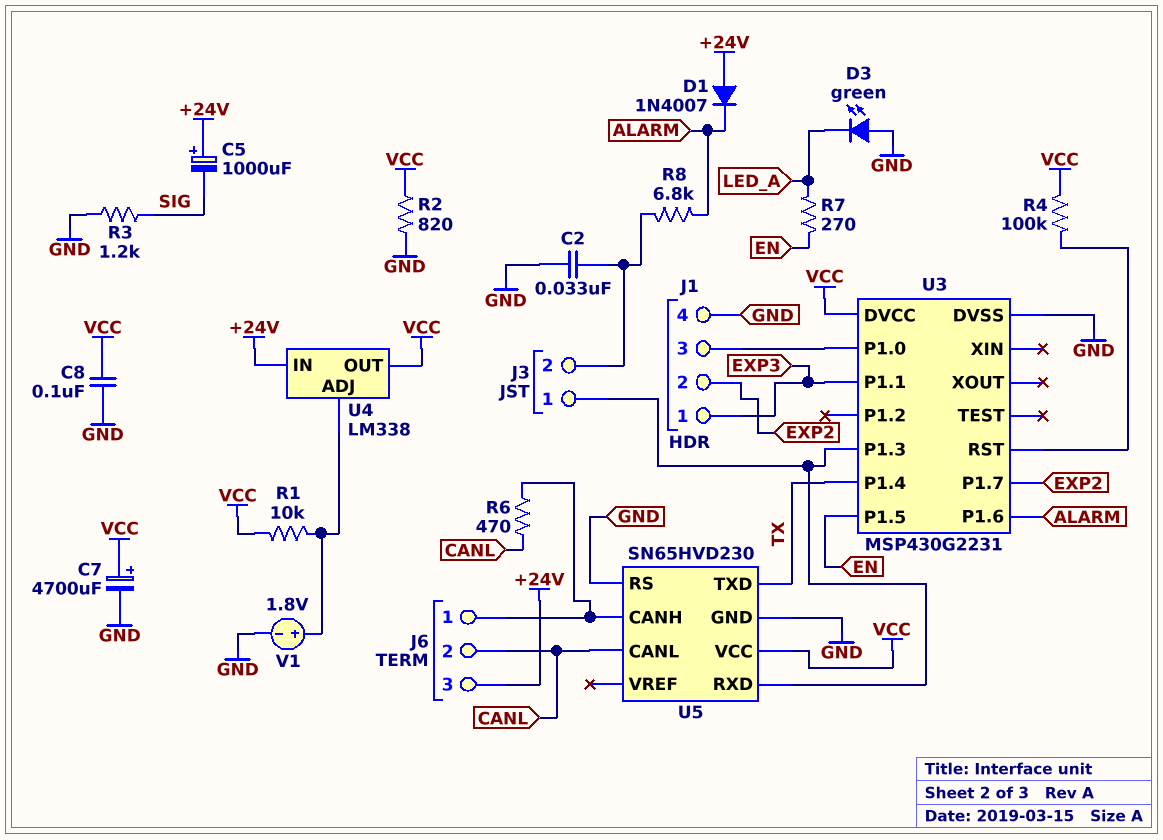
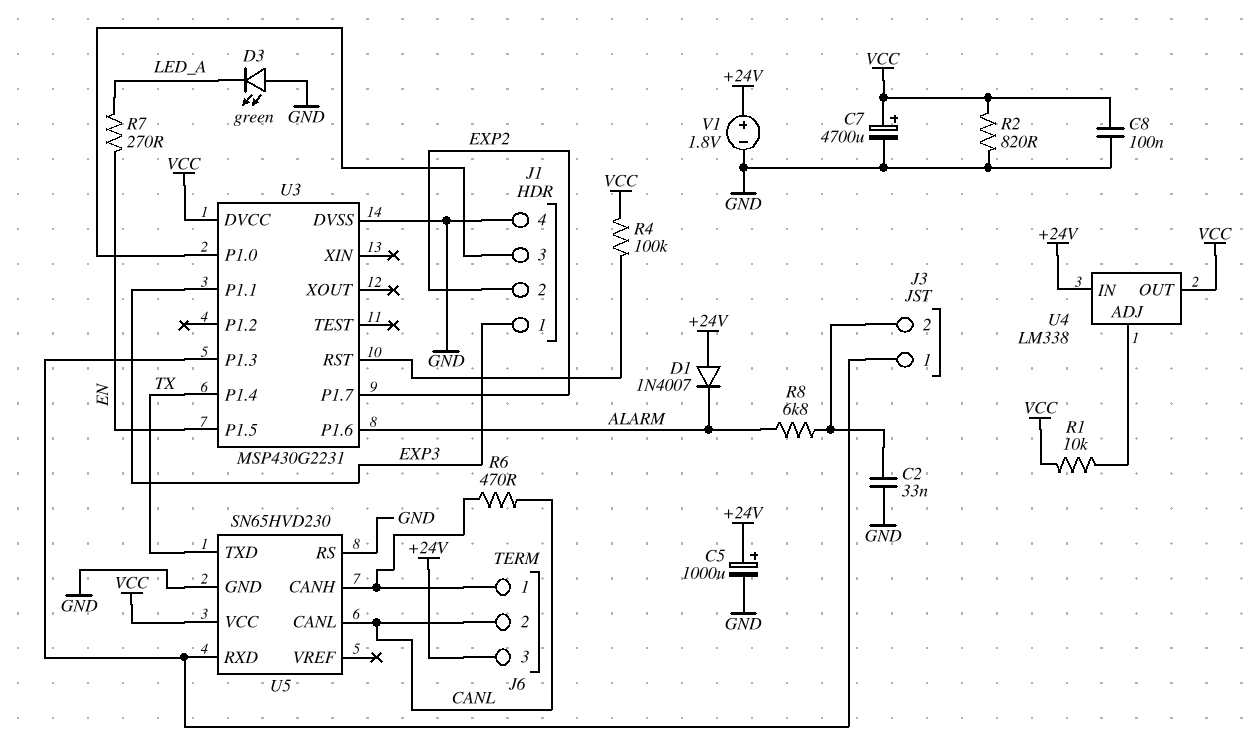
C5: 1000uF (plus +24V, minus SIG) -> 1000uF (plus +24V, minus GND)
R3: 1.2k (GND, SIG) -> none
V1: 1.8V (plus U4/ADJ, minus GND) -> 1.8V (plus +24V, minus GND)

